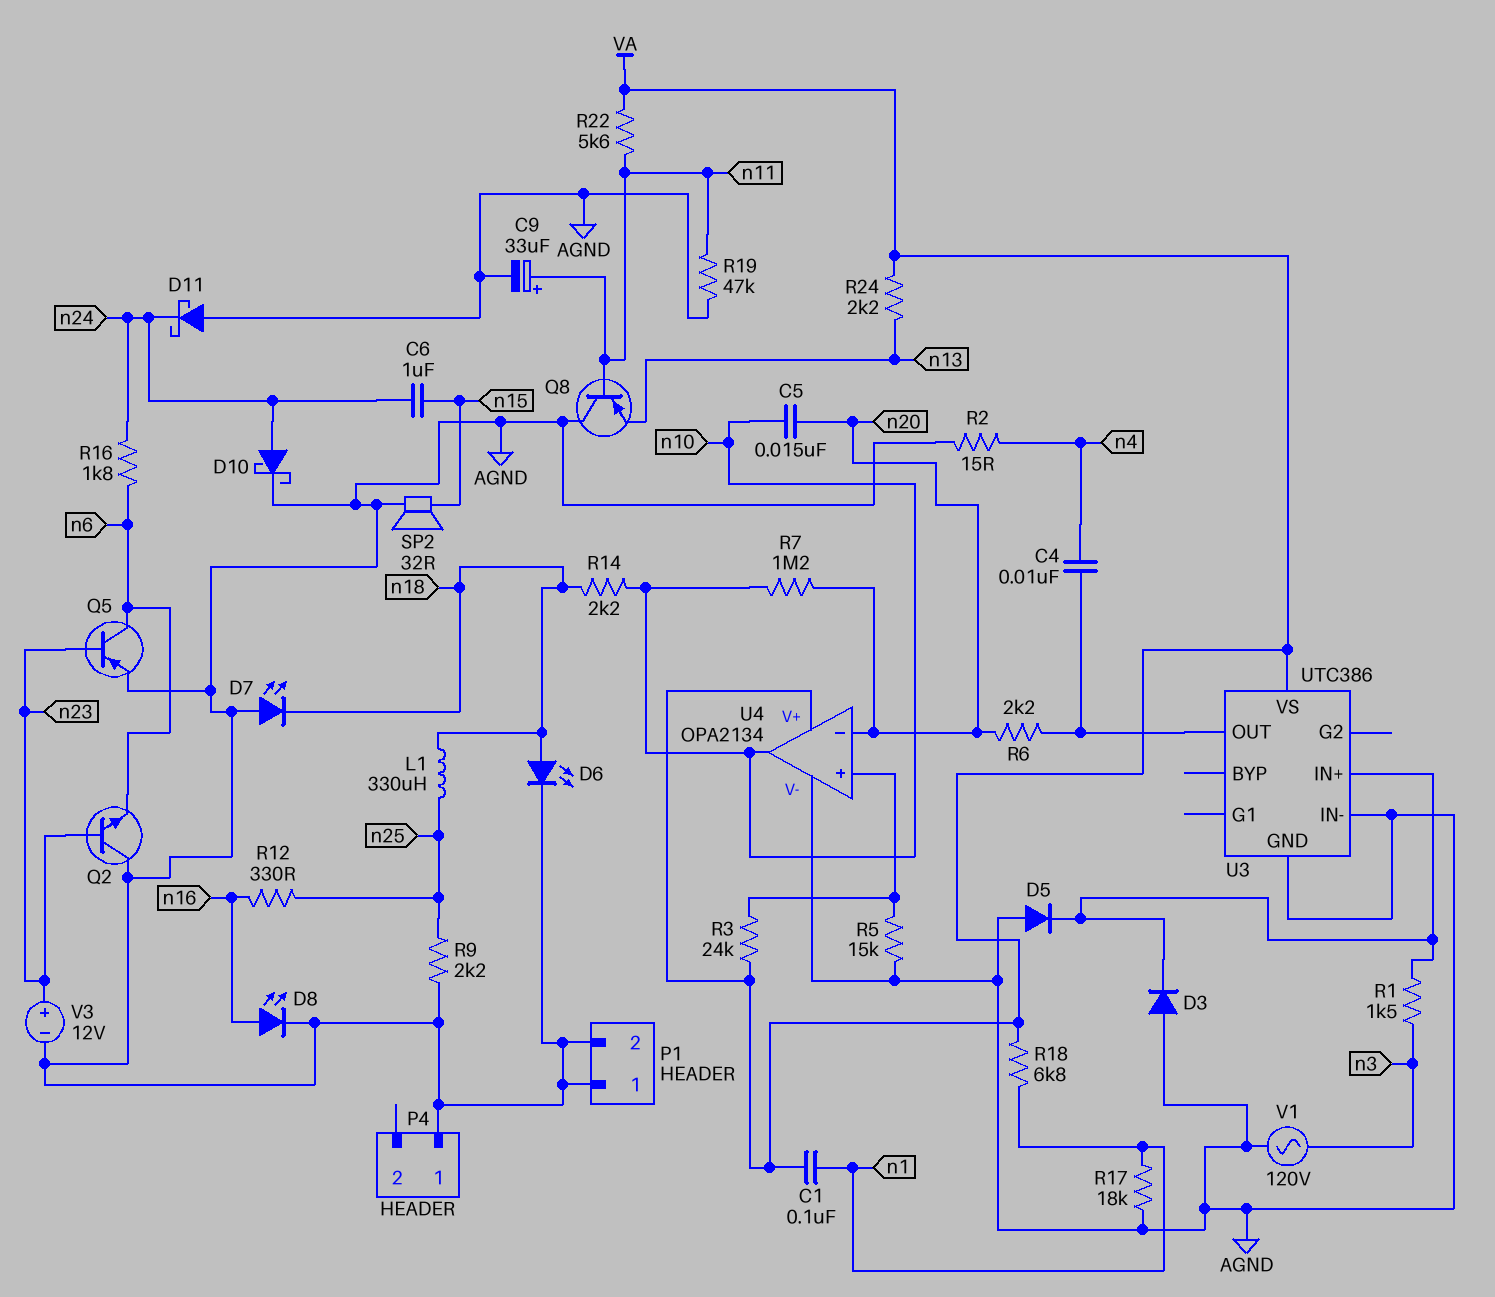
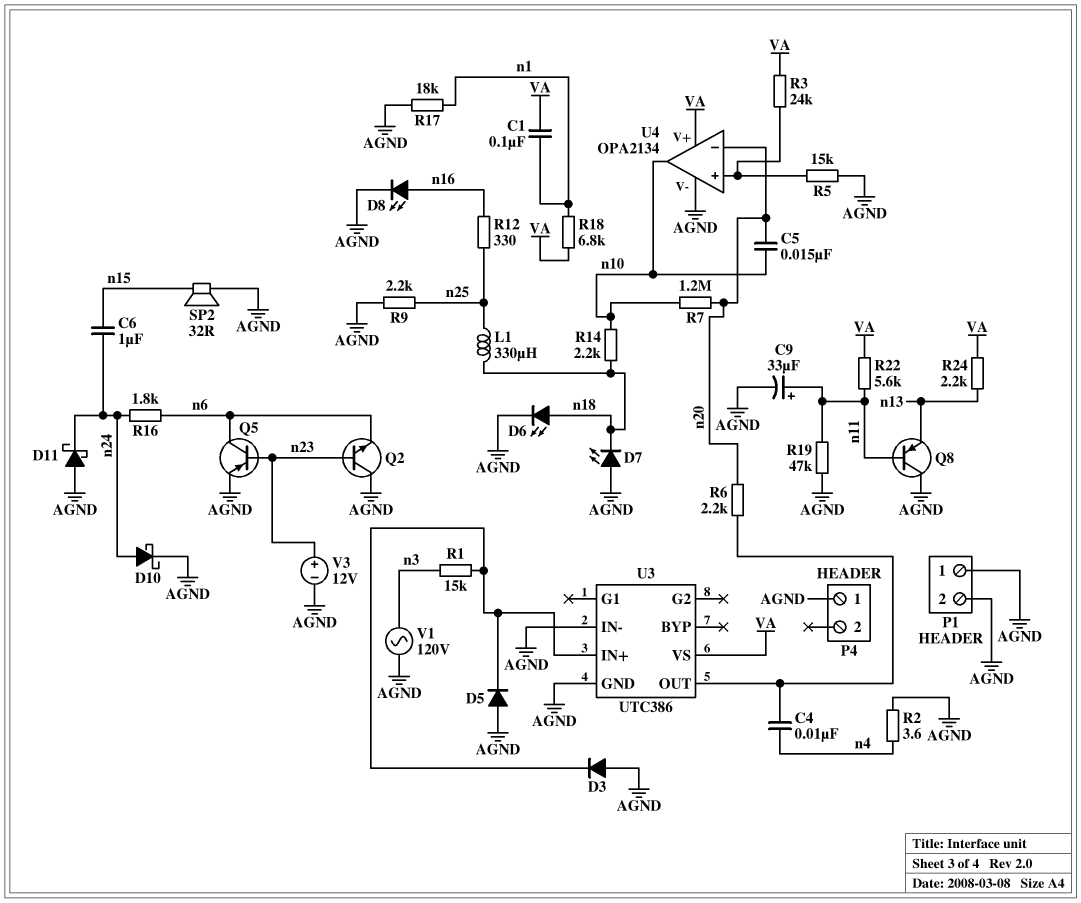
R1: 1.5k (U3/IN+, n3) -> 15k (U3/IN+, n3)
R2: 15 (AGND, n4) -> 3.6 (AGND, n4)

